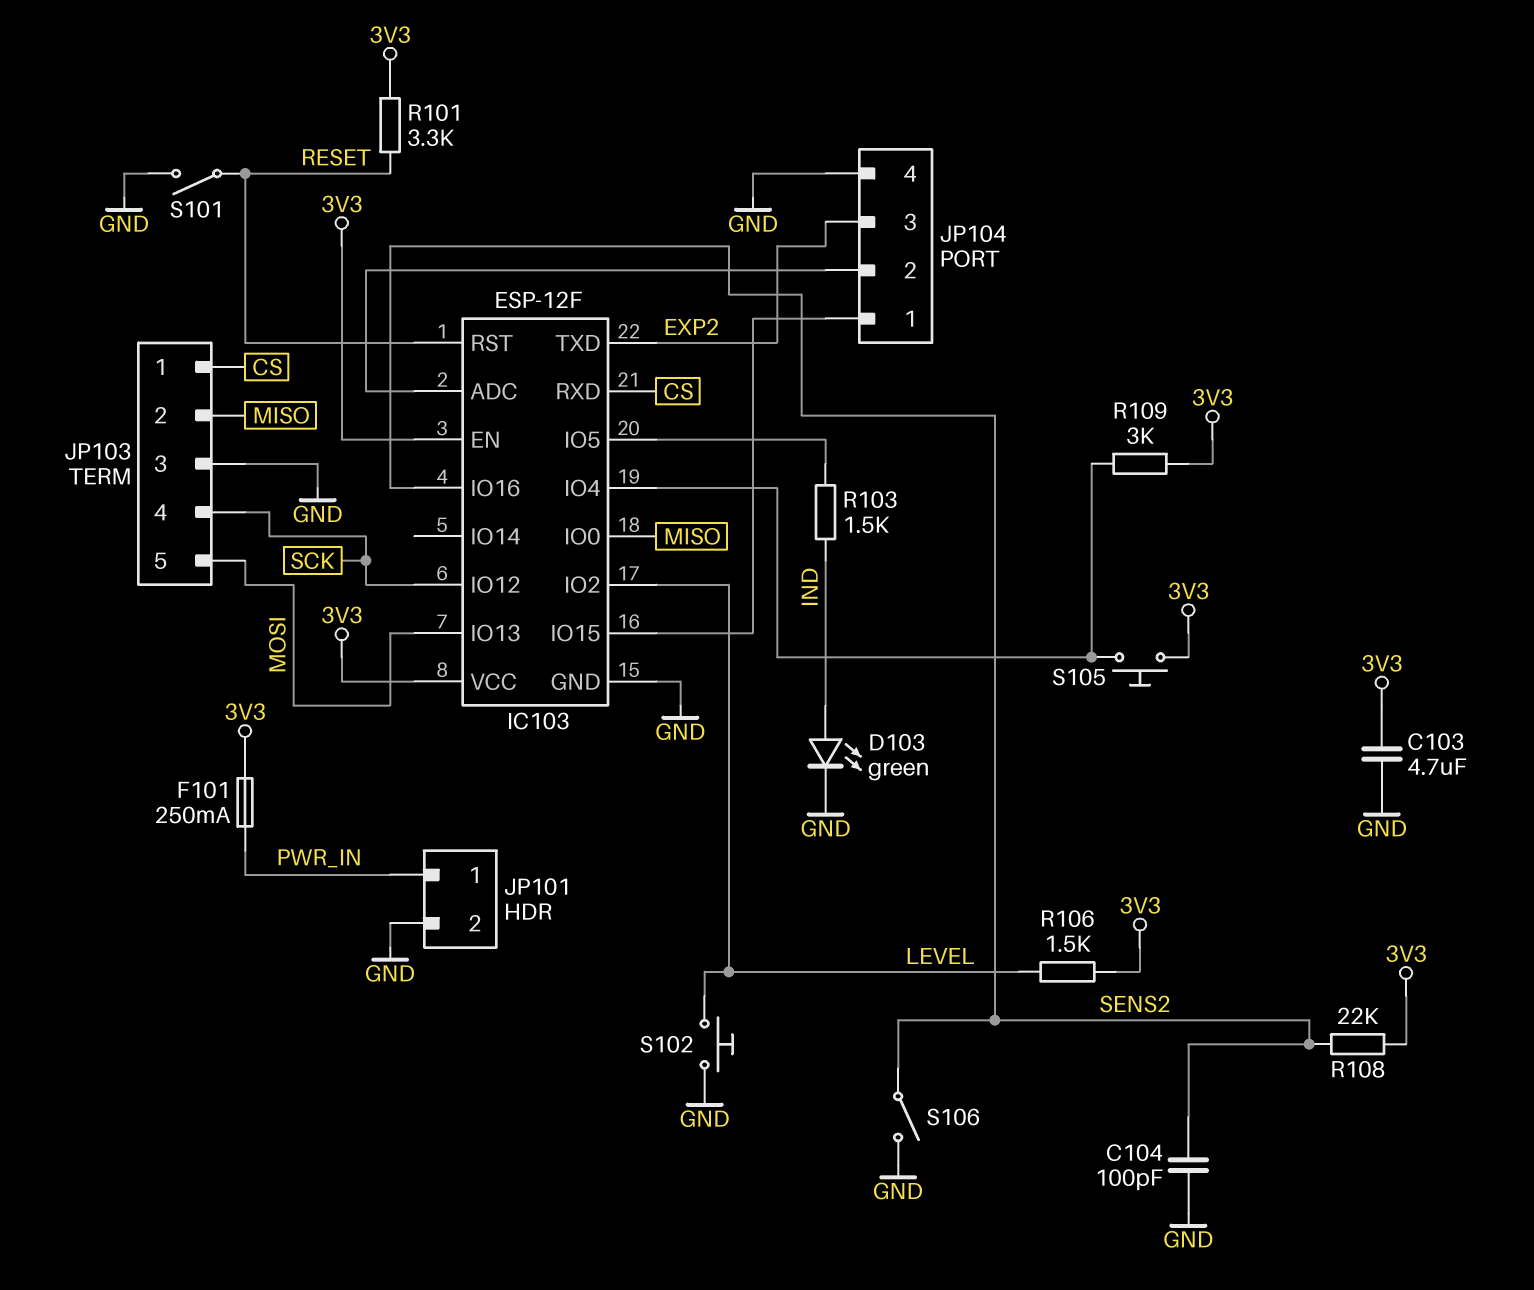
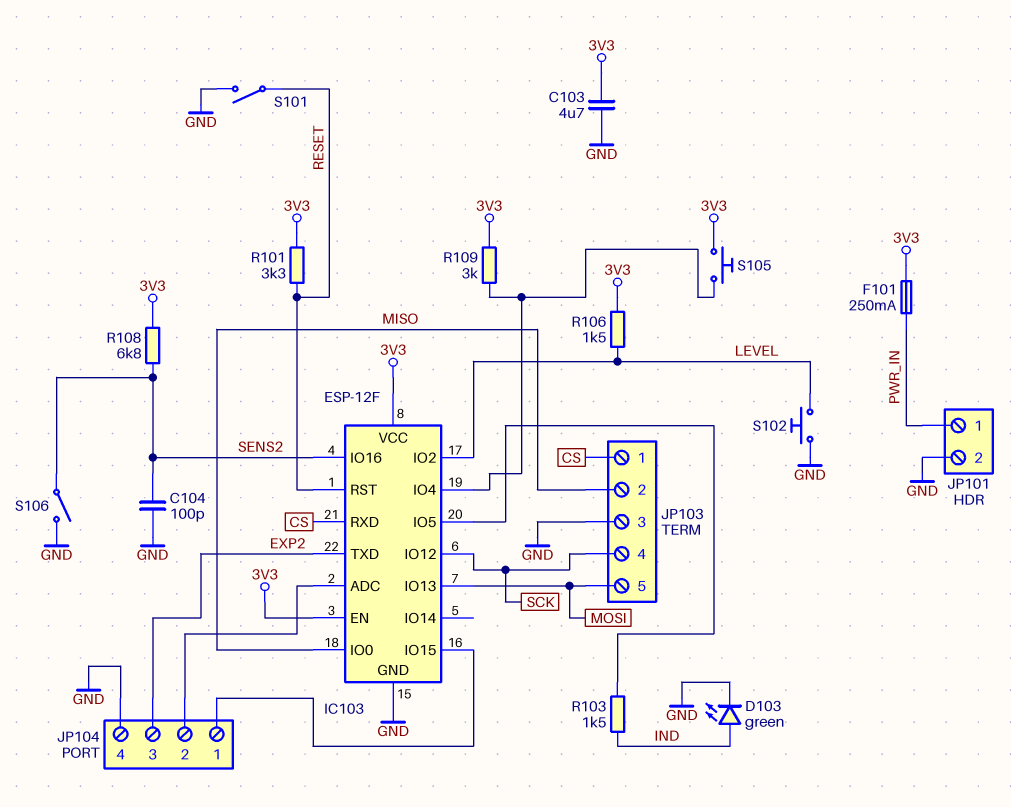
R108: 22k (3V3, SENS2) -> 6.8k (3V3, SENS2)

